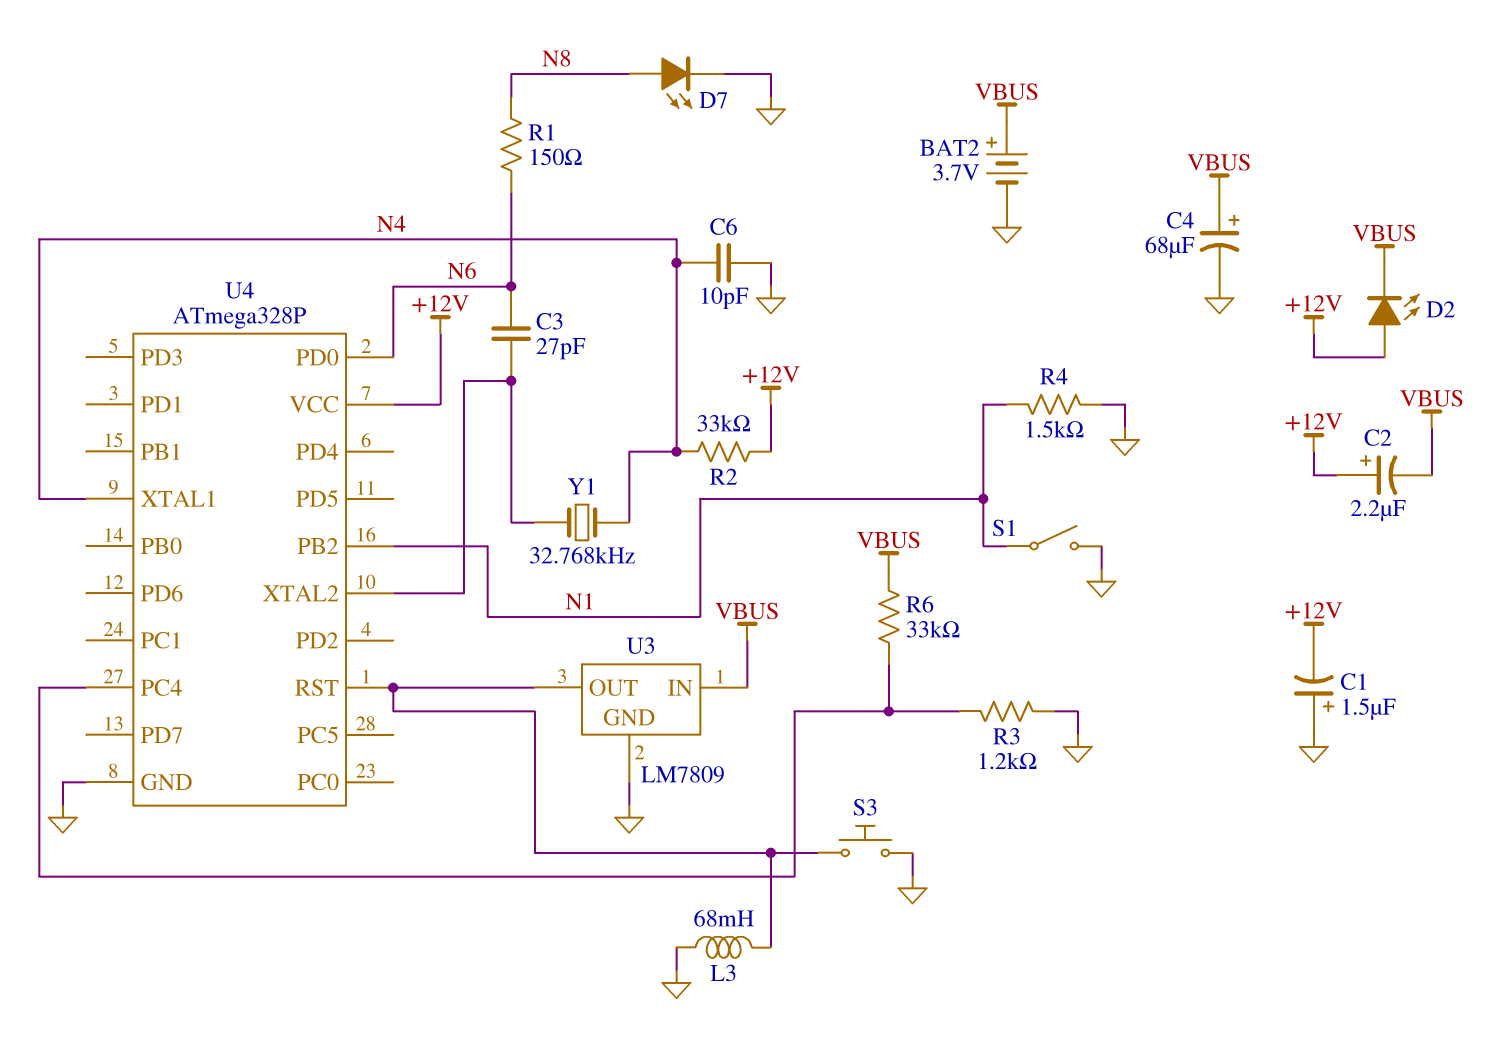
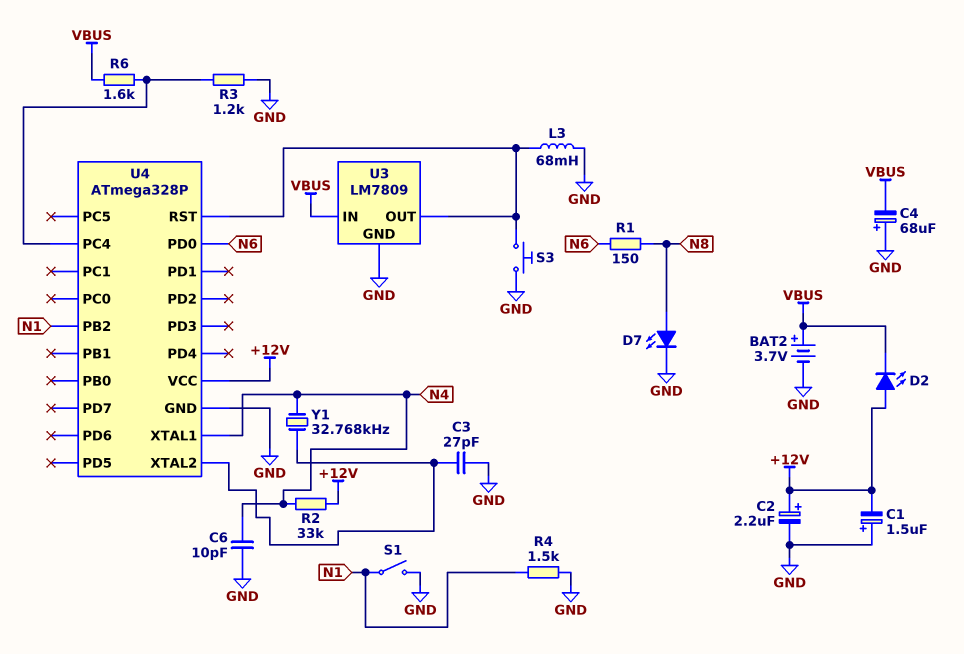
C2: 2.2uF (plus +12V, minus VBUS) -> 2.2uF (plus +12V, minus GND)
C3: 27pF (N6, U4/XTAL2) -> 27pF (GND, U4/XTAL2)
C4: 68uF (plus VBUS, minus GND) -> 68uF (plus GND, minus VBUS)
R6: 33k (U4/PC4, VBUS) -> 1.6k (U4/PC4, VBUS)

